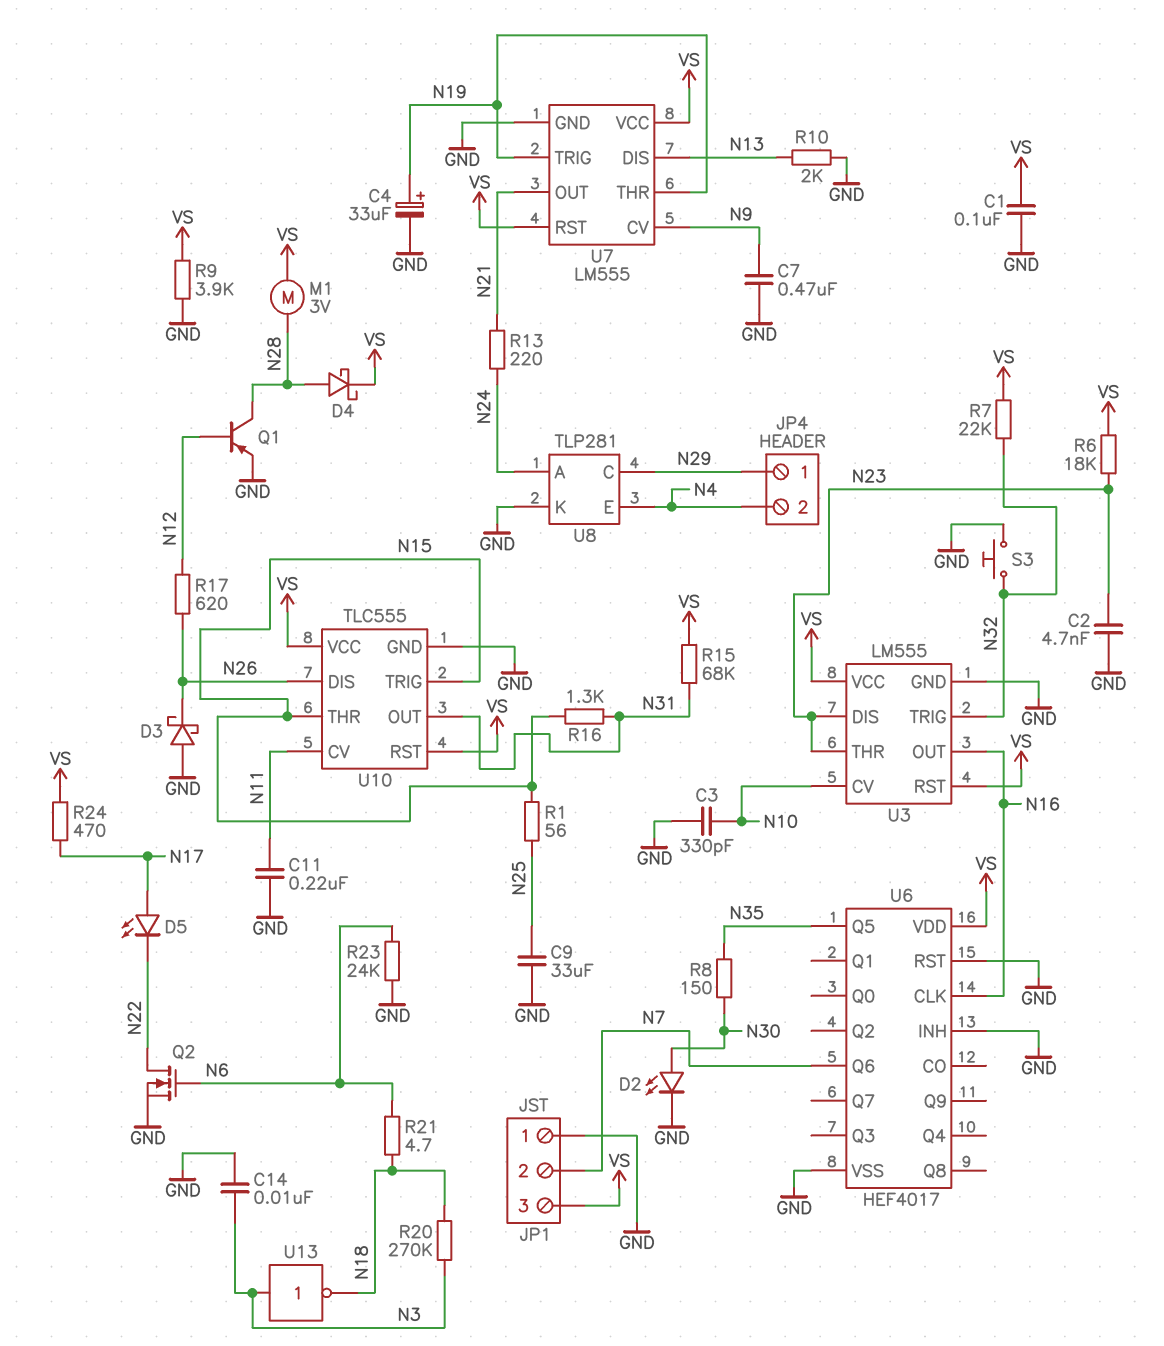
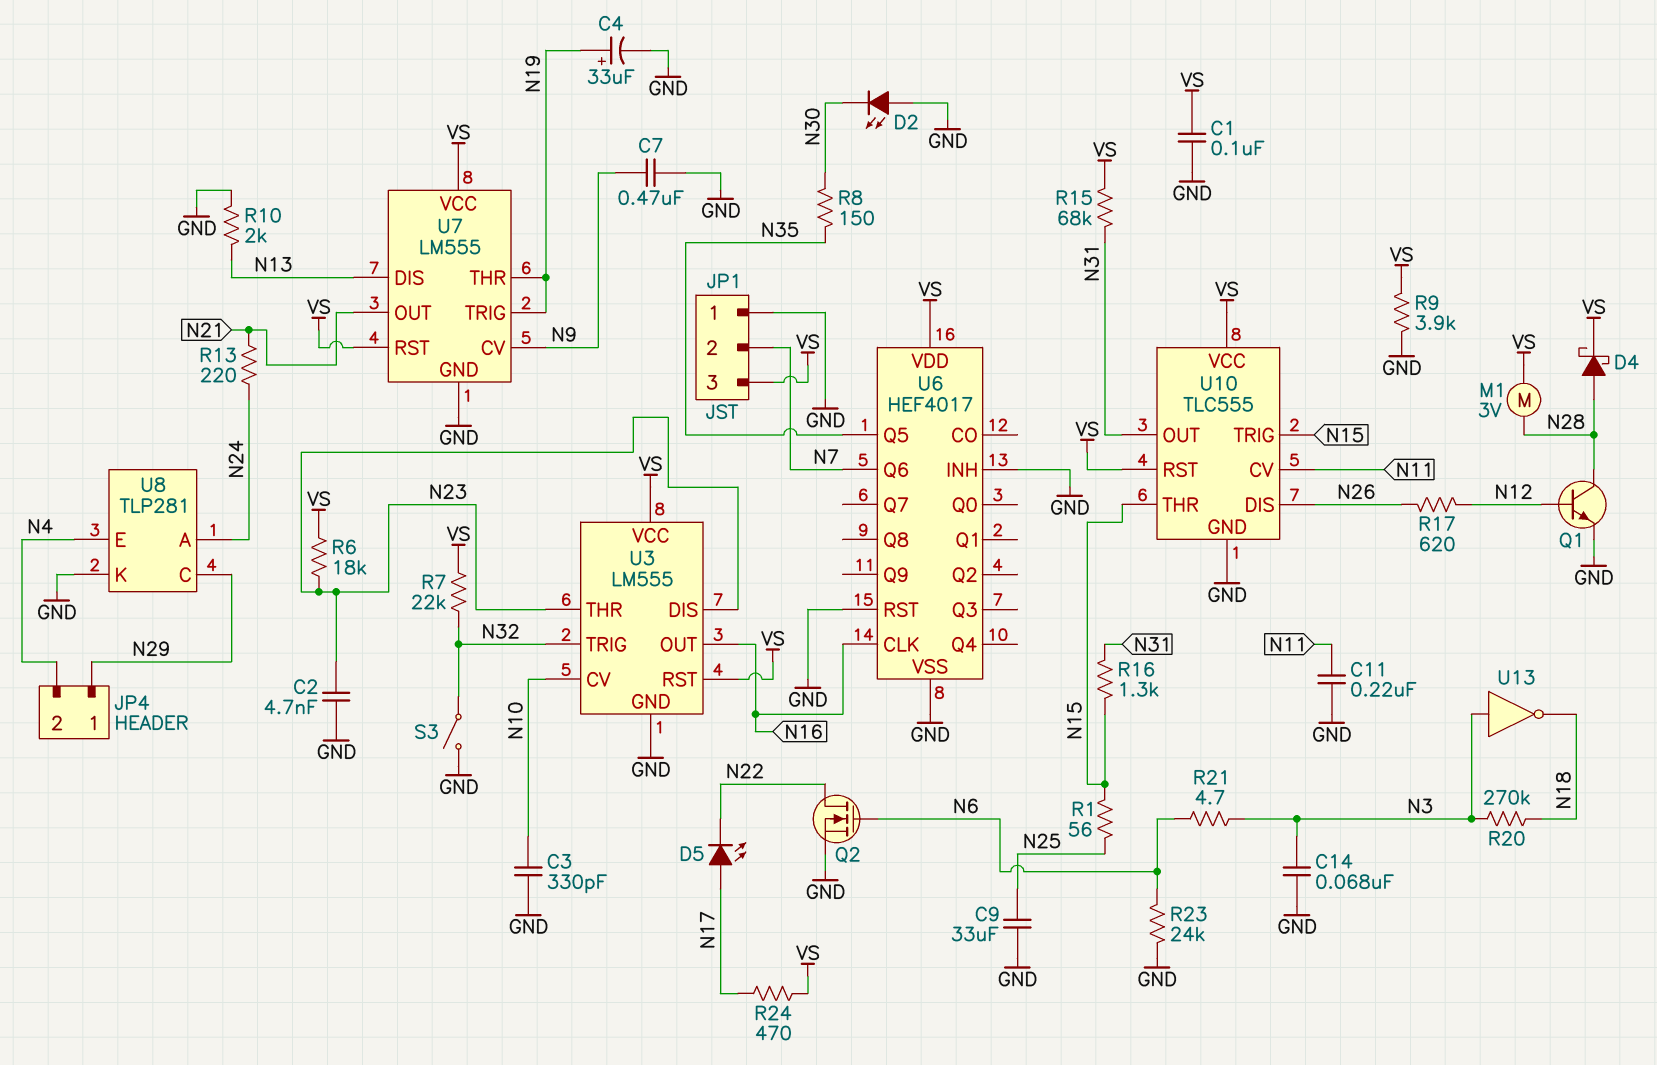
C14: 10nF (GND, N3) -> 68nF (GND, N3)
D2: LED (A N30, K GND) -> LED (A GND, K N30)
D3: schottky (A GND, K N26) -> none
Q1: PNP (B N12, C N28, E GND) -> NPN (B N12, C N28, E GND)
R21: 4.7 (N6, N18) -> 4.7 (N3, N6)
S3: button (GND, N32) -> switch (GND, N32)

